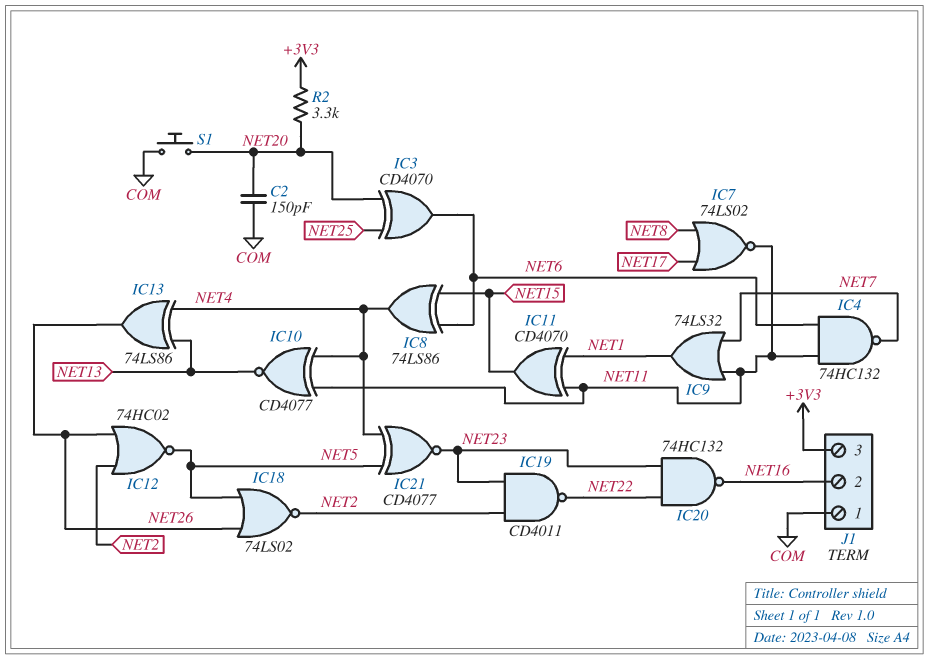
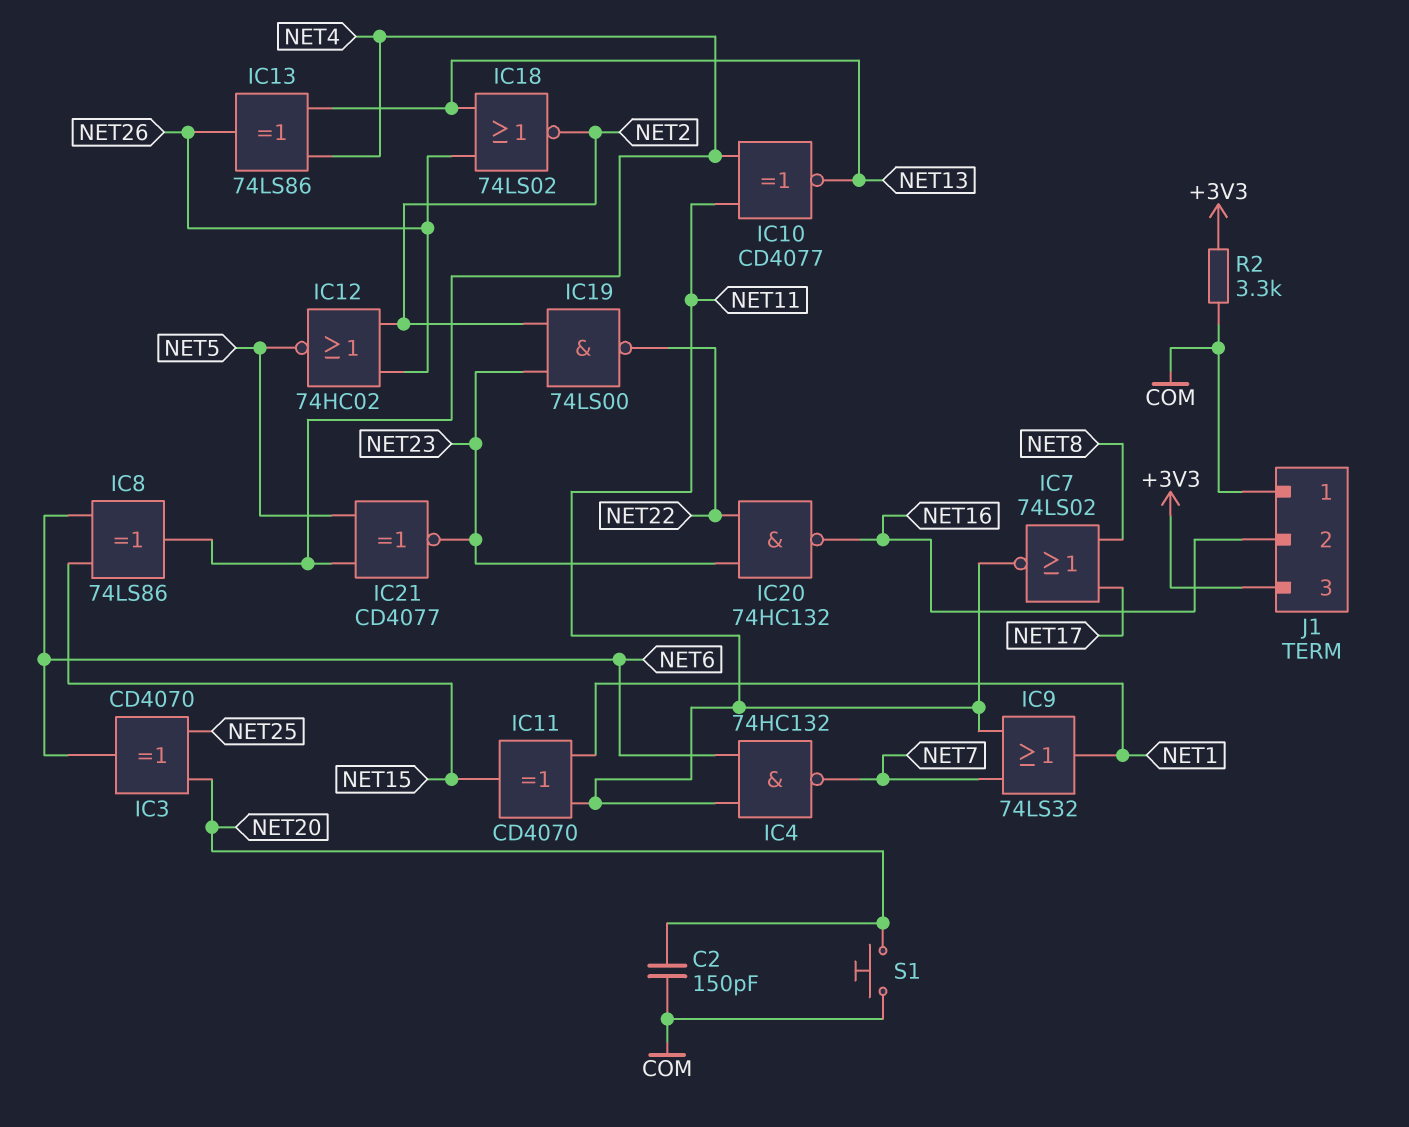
IC18: NOR 74LS02 (in NET5, in NET26, out NET2) -> NOR 74LS02 (in NET13, in NET26, out NET2)
IC19: NAND CD4011 (in NET2, in NET23, out NET22) -> NAND 74LS00 (in NET2, in NET23, out NET22)
R2: 3.3k (+3V3, NET20) -> 3.3k (+3V3, COM)

